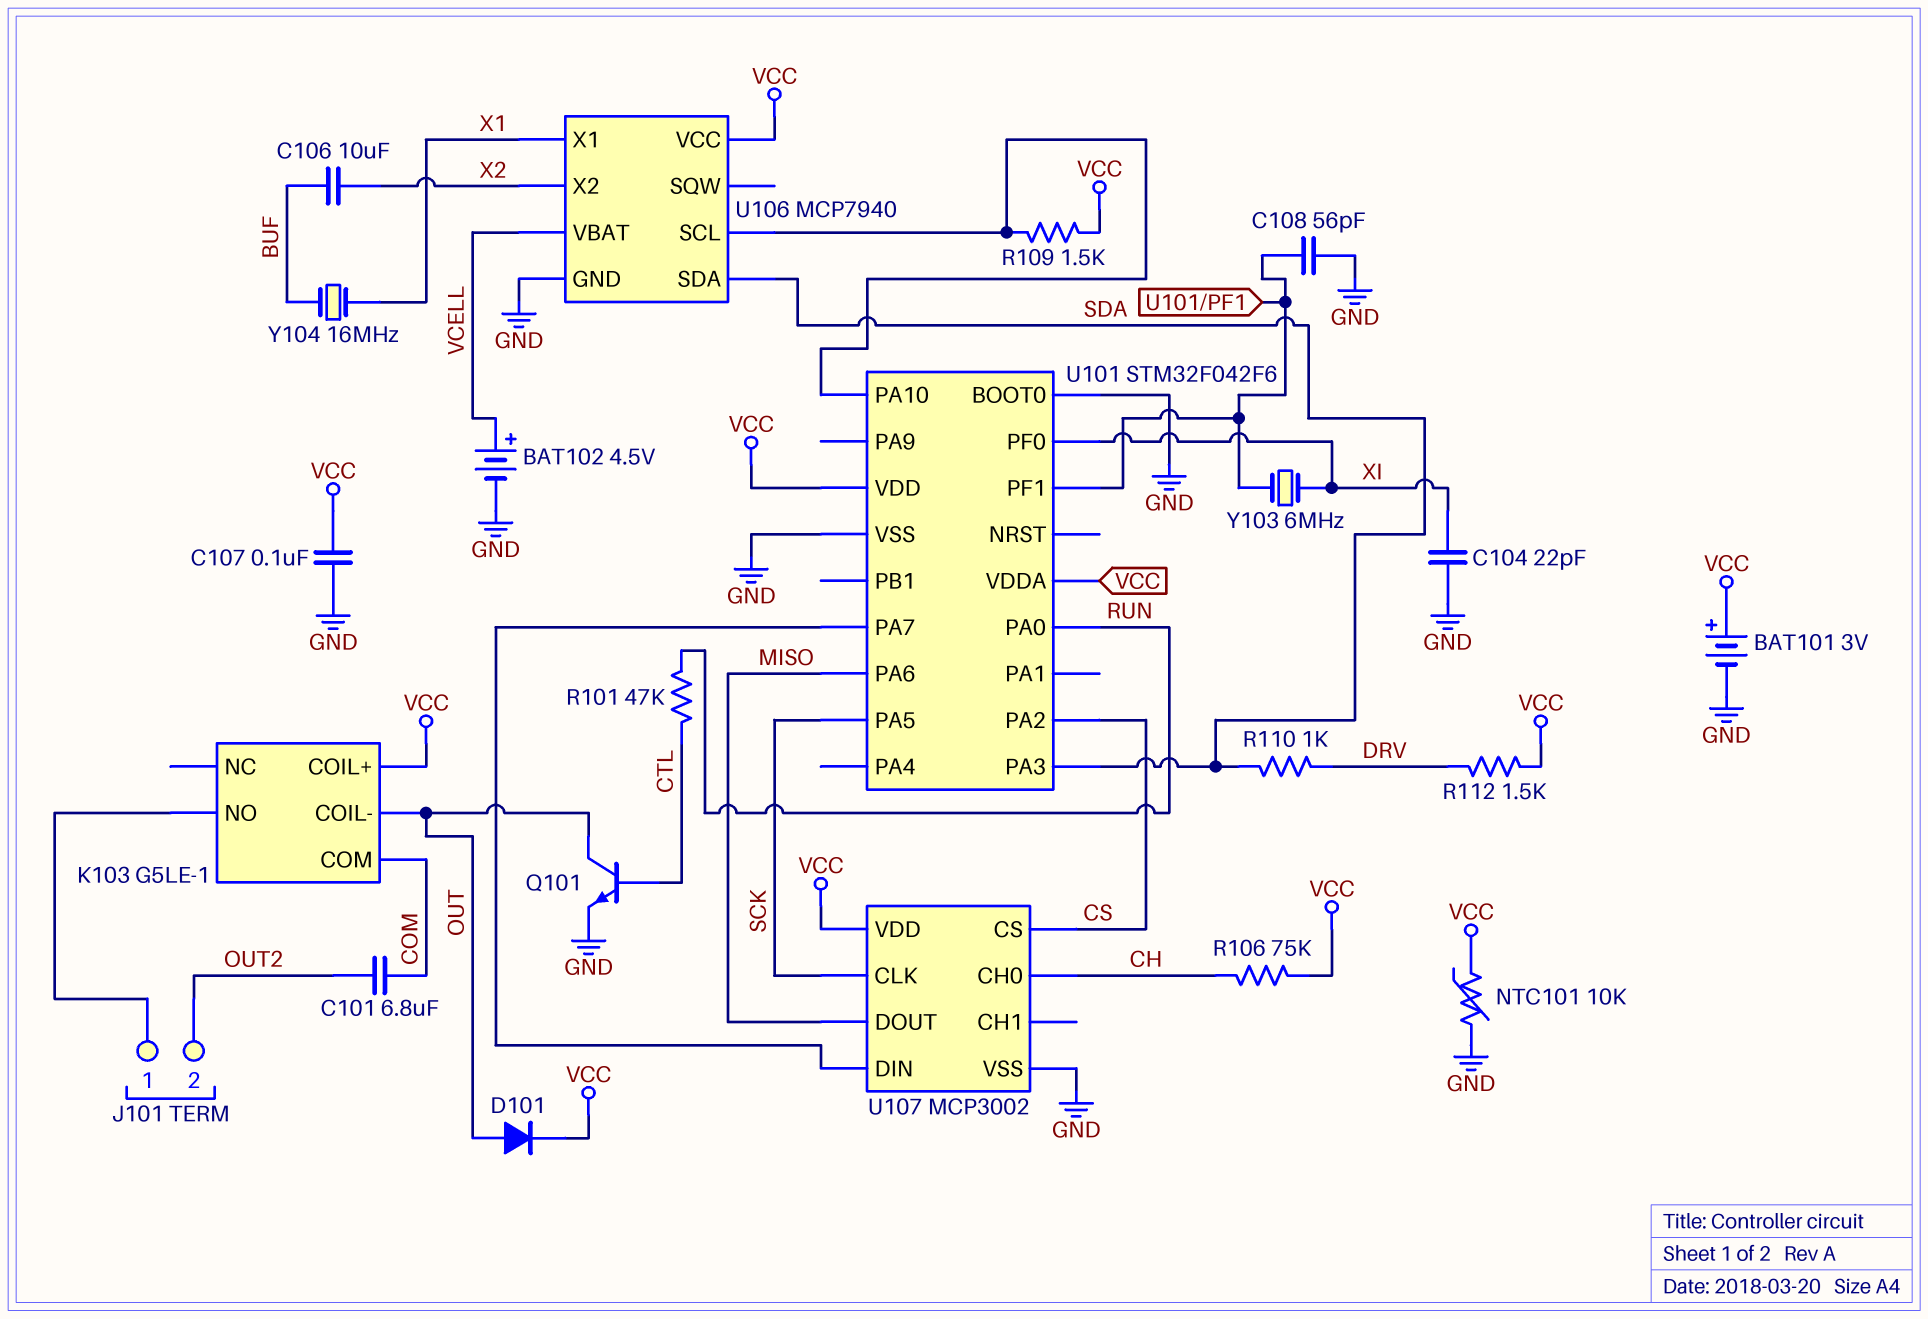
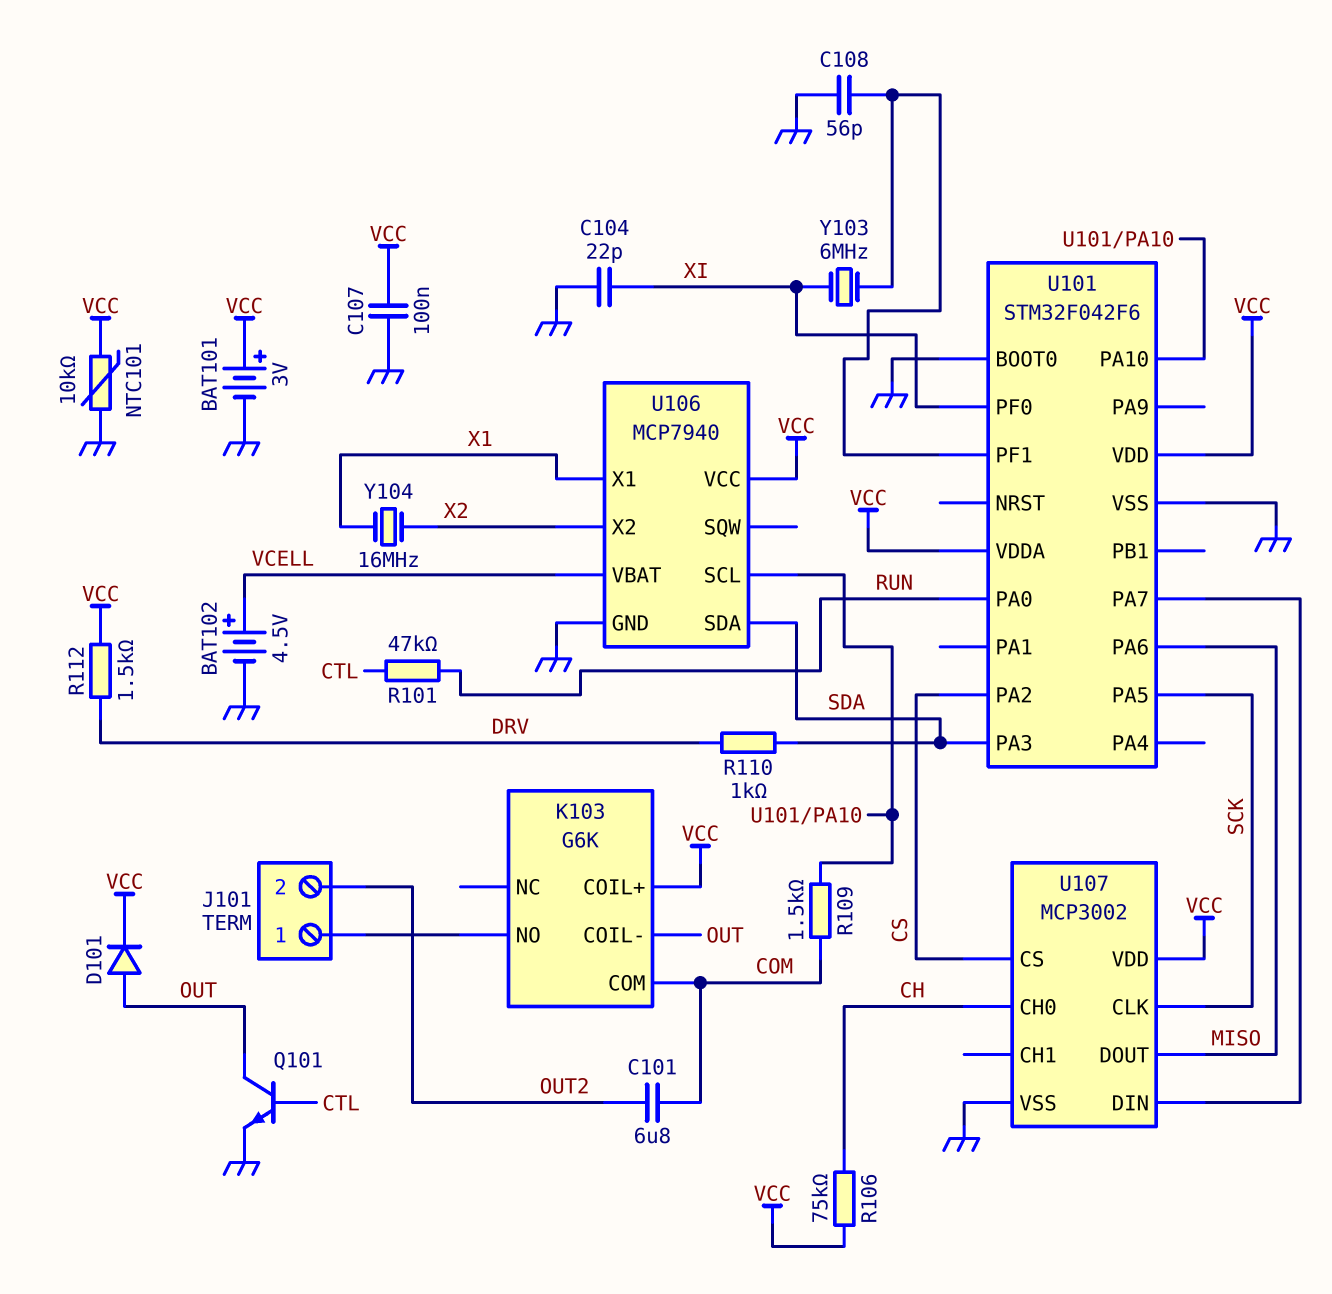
C106: 10uF (BUF, X2) -> none
K103: G5LE-1 -> G6K
R109: 1.5k (U101/PA10, VCC) -> 1.5k (COM, U101/PA10)
Y104: 16MHz (BUF, X1) -> 16MHz (X1, X2)

